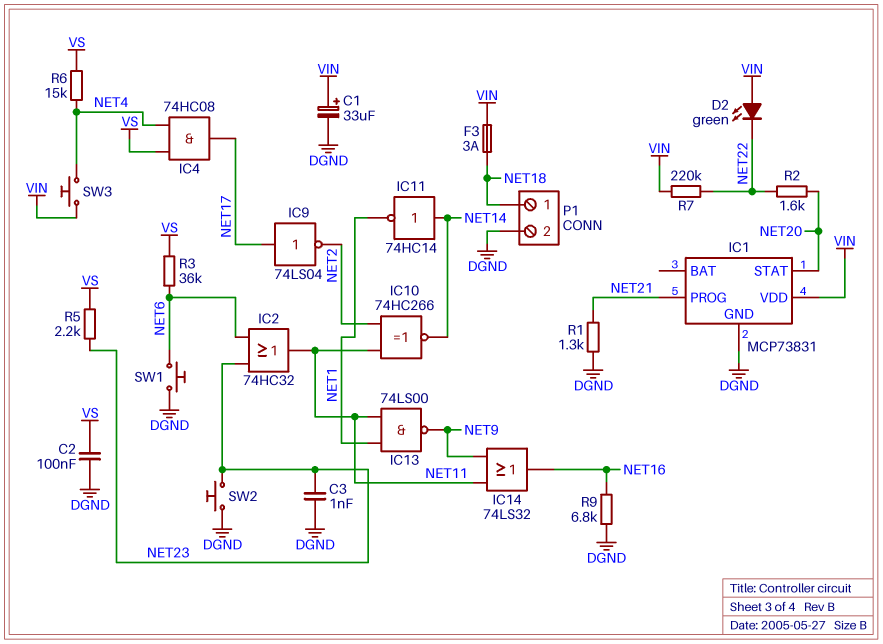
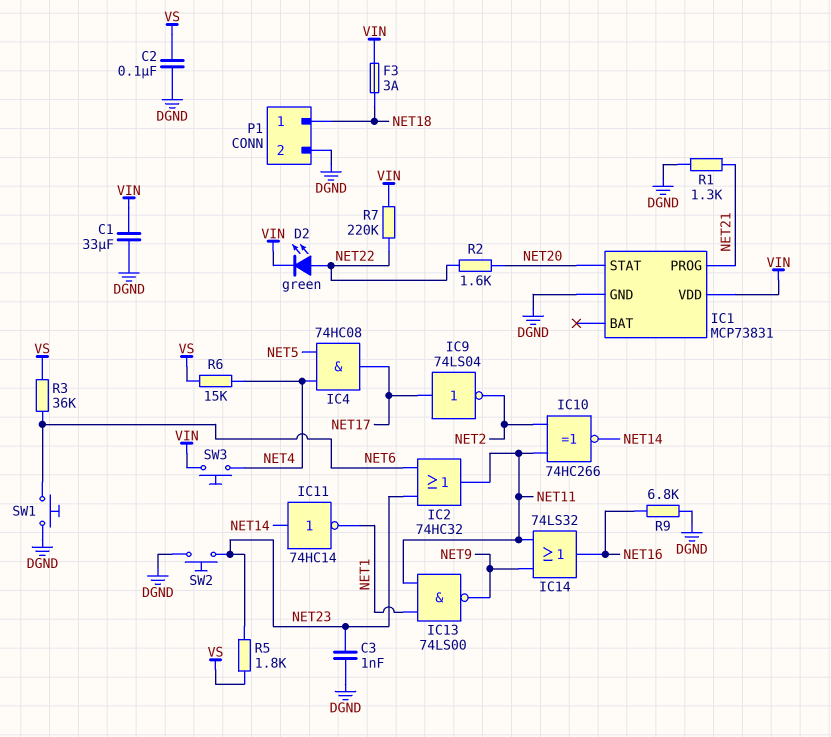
C1: 33uF (plus VIN, minus DGND) -> 33uF (DGND, VIN)
D2: LED green (A VIN, K NET22) -> LED green (A NET22, K VIN)
IC4: AND 74HC08 (in NET4, in VS, out NET17) -> AND 74HC08 (in NET4, in NET5, out NET17)
R5: 2.2k (NET23, VS) -> 1.8k (NET23, VS)

